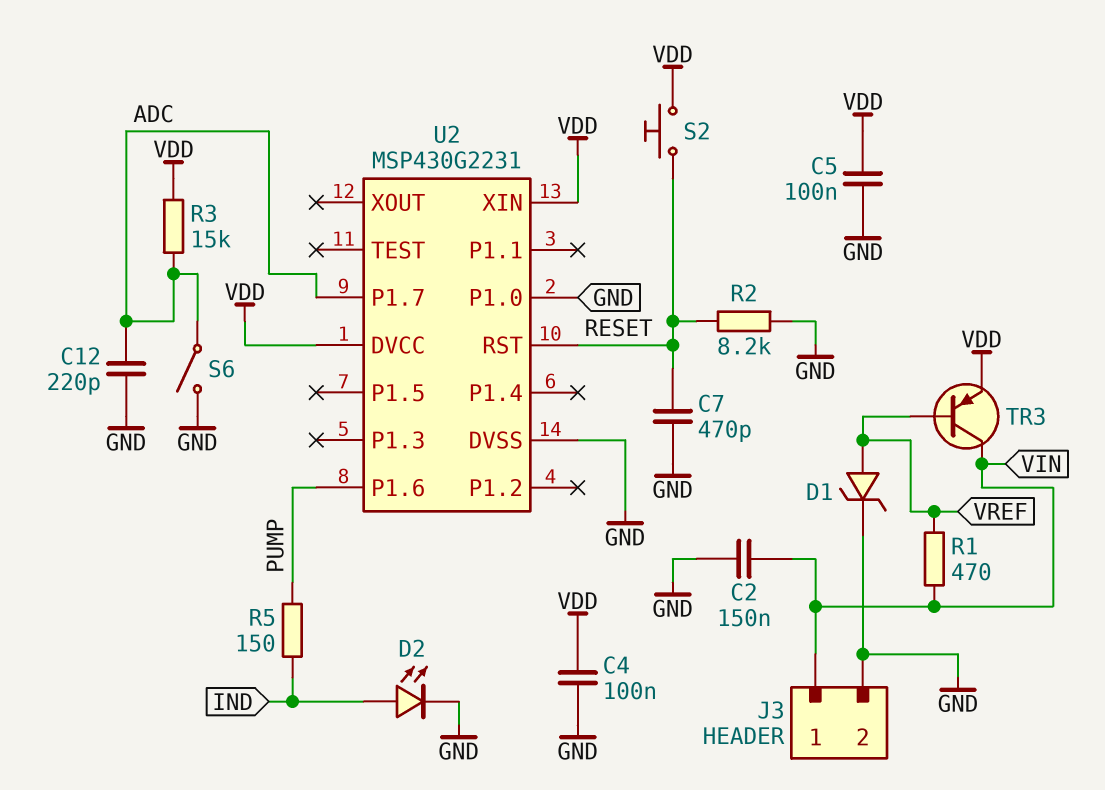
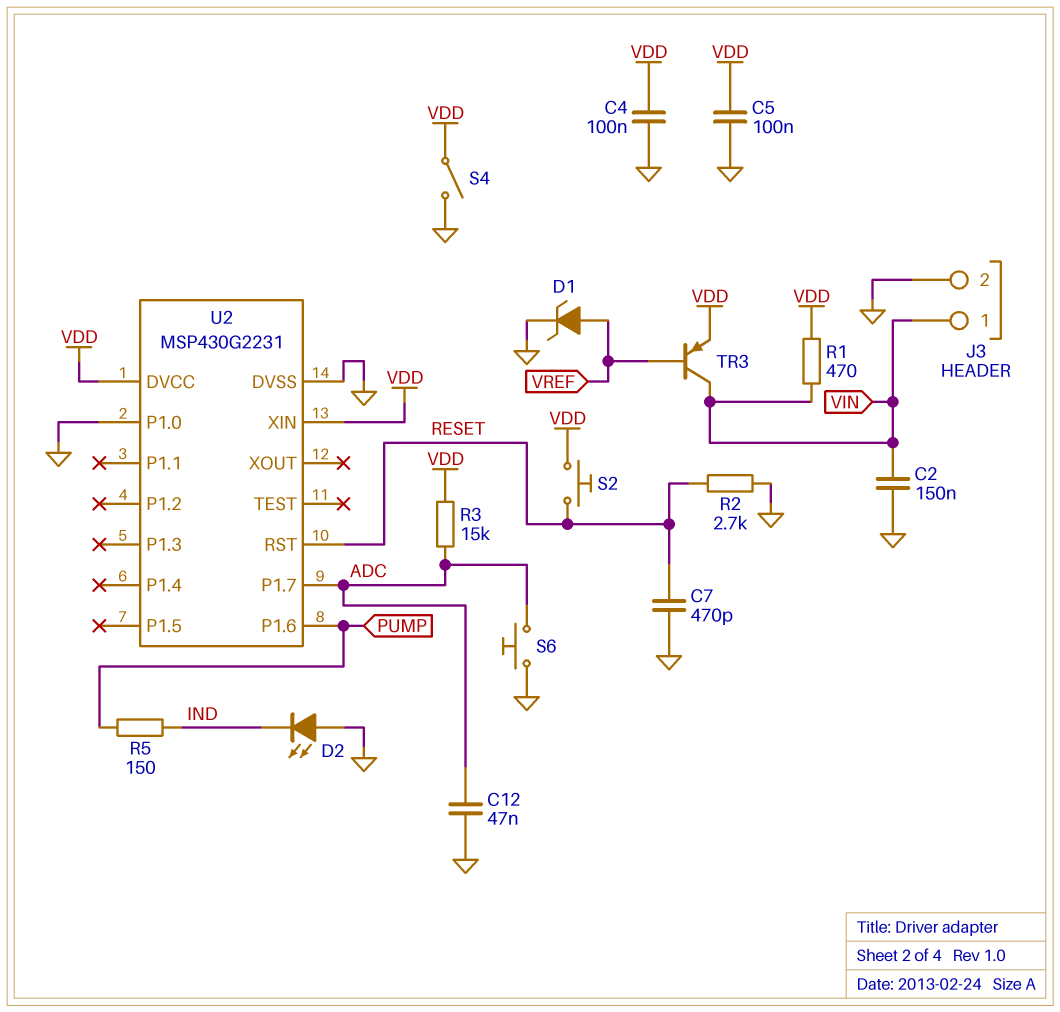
C12: 220pF (ADC, GND) -> 47nF (ADC, GND)
D2: LED (A IND, K GND) -> LED (A GND, K IND)
R1: 470 (VIN, VREF) -> 470 (VDD, VIN)
R2: 8.2k (GND, RESET) -> 2.7k (GND, RESET)
S4: none -> switch (GND, VDD)
S6: switch (ADC, GND) -> button (ADC, GND)

